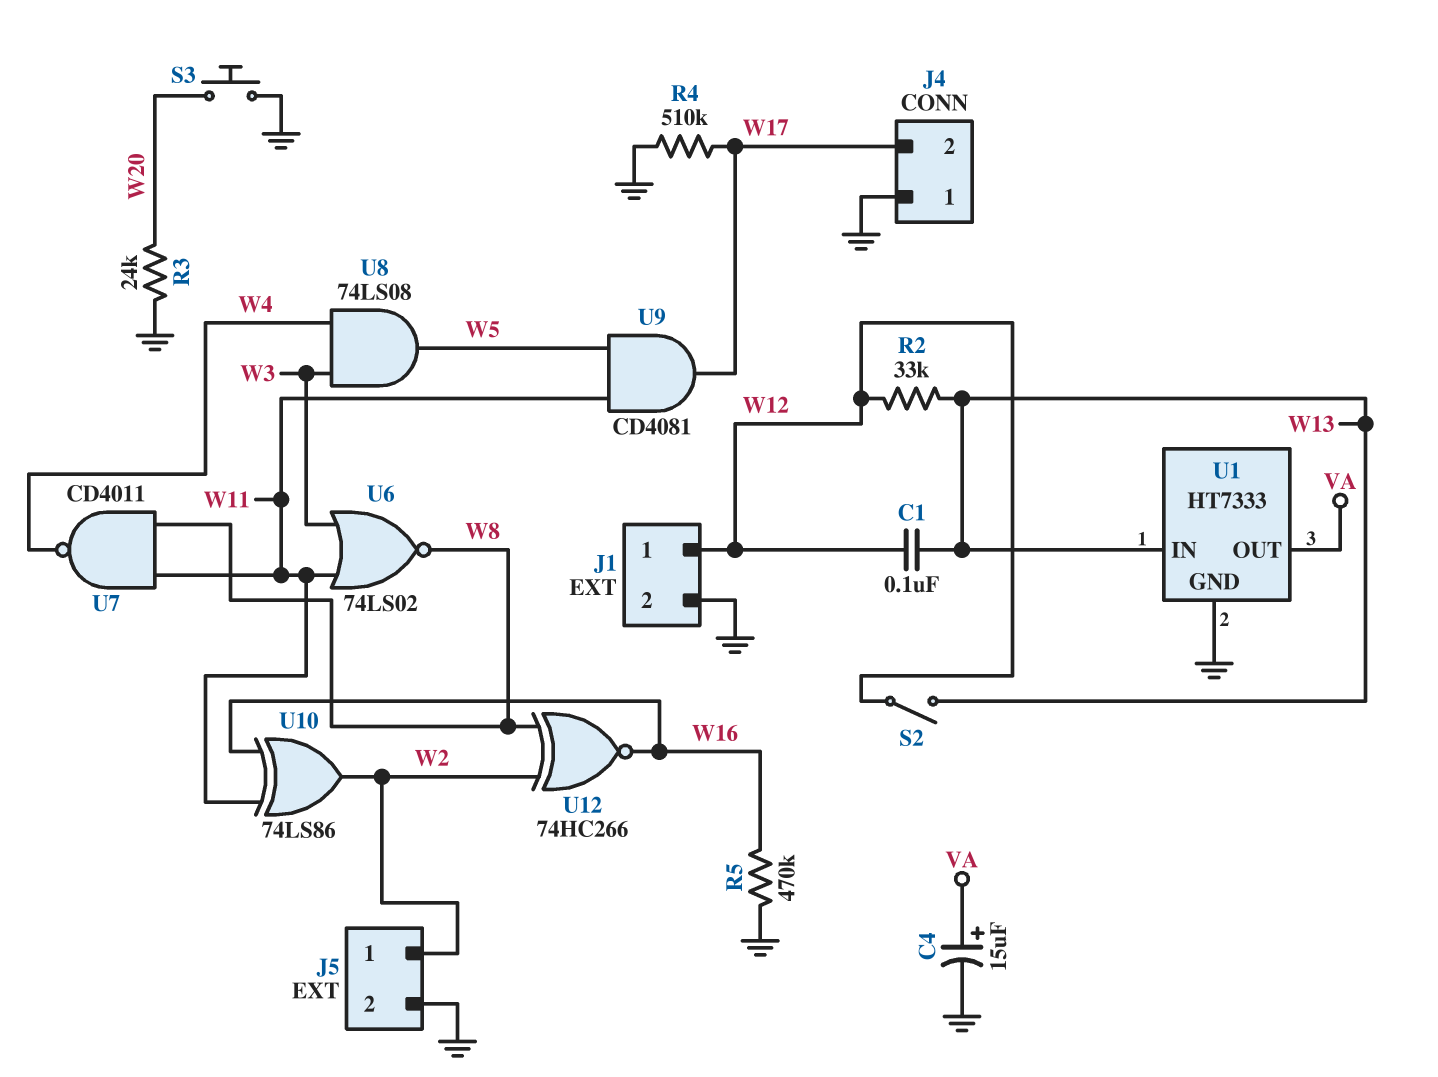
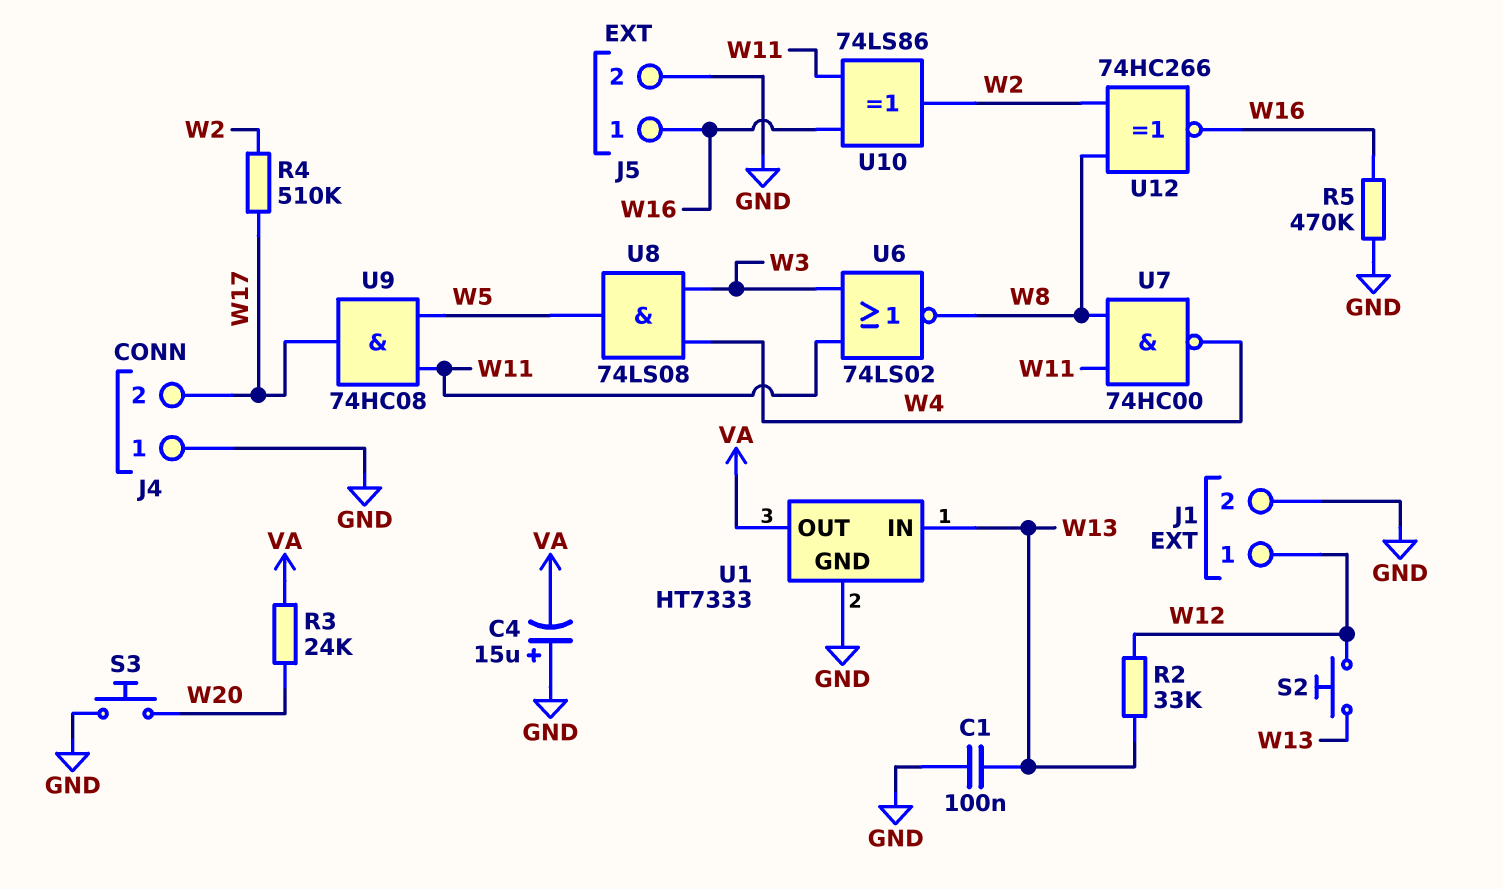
C1: 100nF (W12, W13) -> 100nF (GND, W13)
C4: 15uF (plus VA, minus GND) -> 15uF (plus GND, minus VA)
J5 pin 1: W2 -> W16
R3: 24k (GND, W20) -> 24k (VA, W20)
R4: 510k (GND, W17) -> 510k (W2, W17)
S2: switch (W12, W13) -> button (W12, W13)
U7: NAND CD4011 (in W8, in W11, out W4) -> NAND 74HC00 (in W8, in W11, out W4)
U9: AND CD4081 (in W5, in W11, out W17) -> AND 74HC08 (in W5, in W11, out W17)

